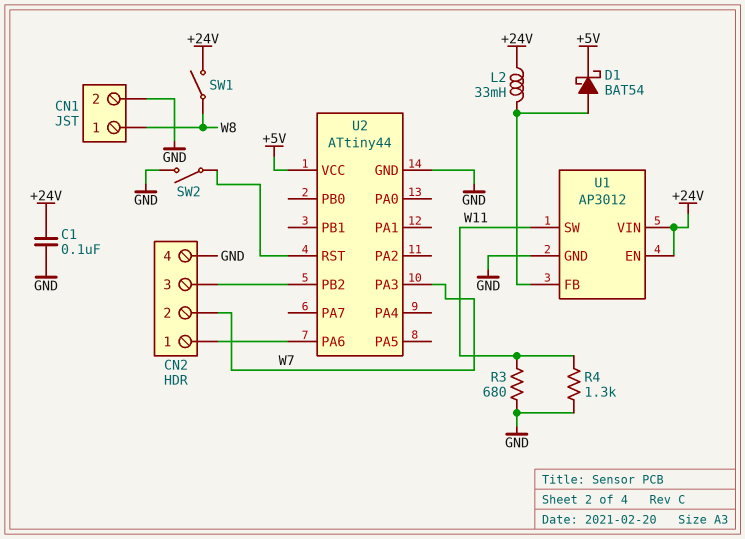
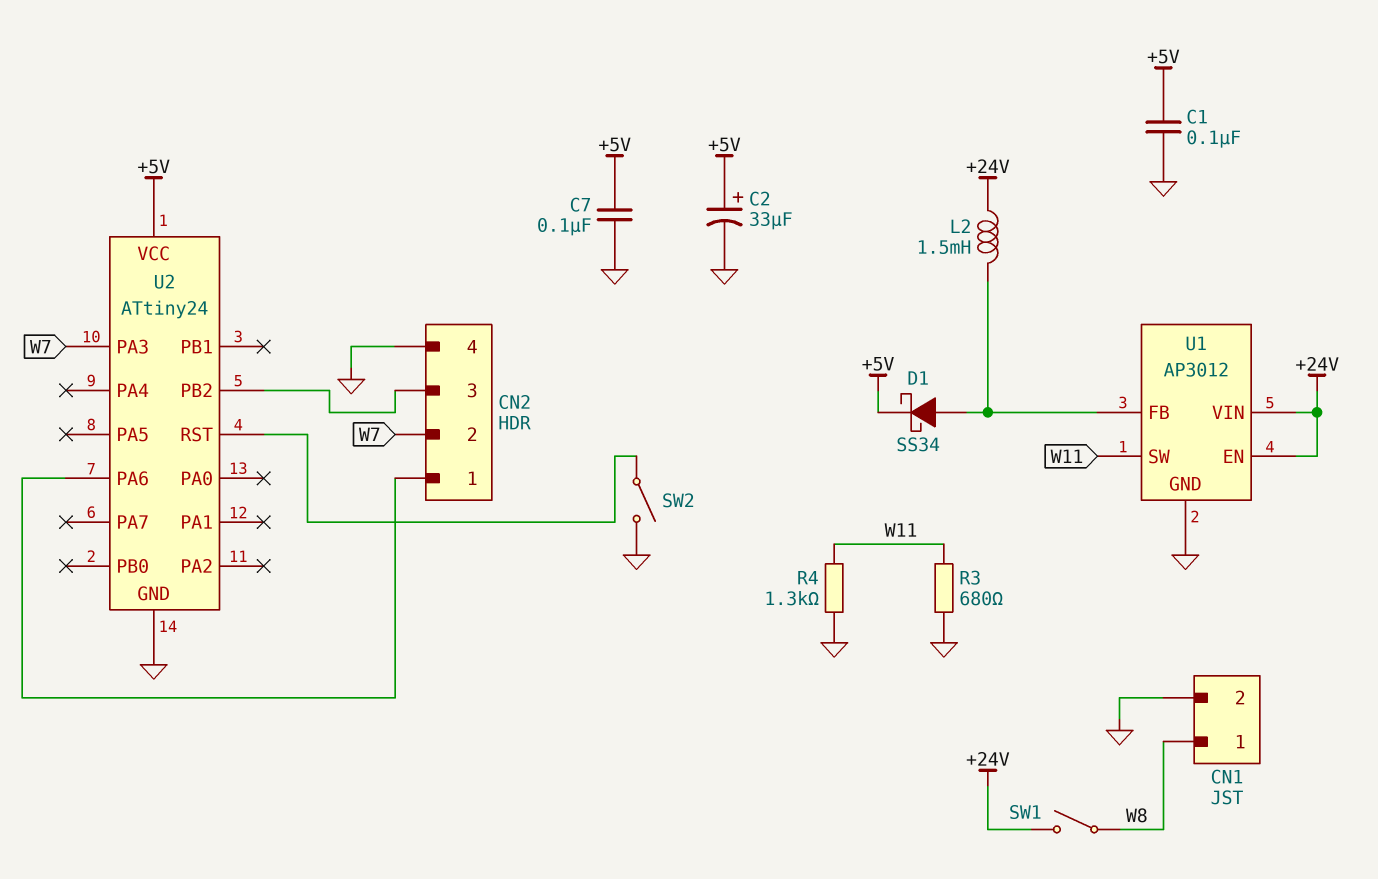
C1: 100nF (+24V, GND) -> 100nF (+5V, GND)
C2: none -> 33uF (plus +5V, minus GND)
C7: none -> 100nF (+5V, GND)
D1: schottky BAT54 (A U1/FB, K +5V) -> schottky SS34 (A U1/FB, K +5V)
L2: 33mH (+24V, U1/FB) -> 1.5mH (+24V, U1/FB)
U2: ATtiny44 -> ATtiny24

